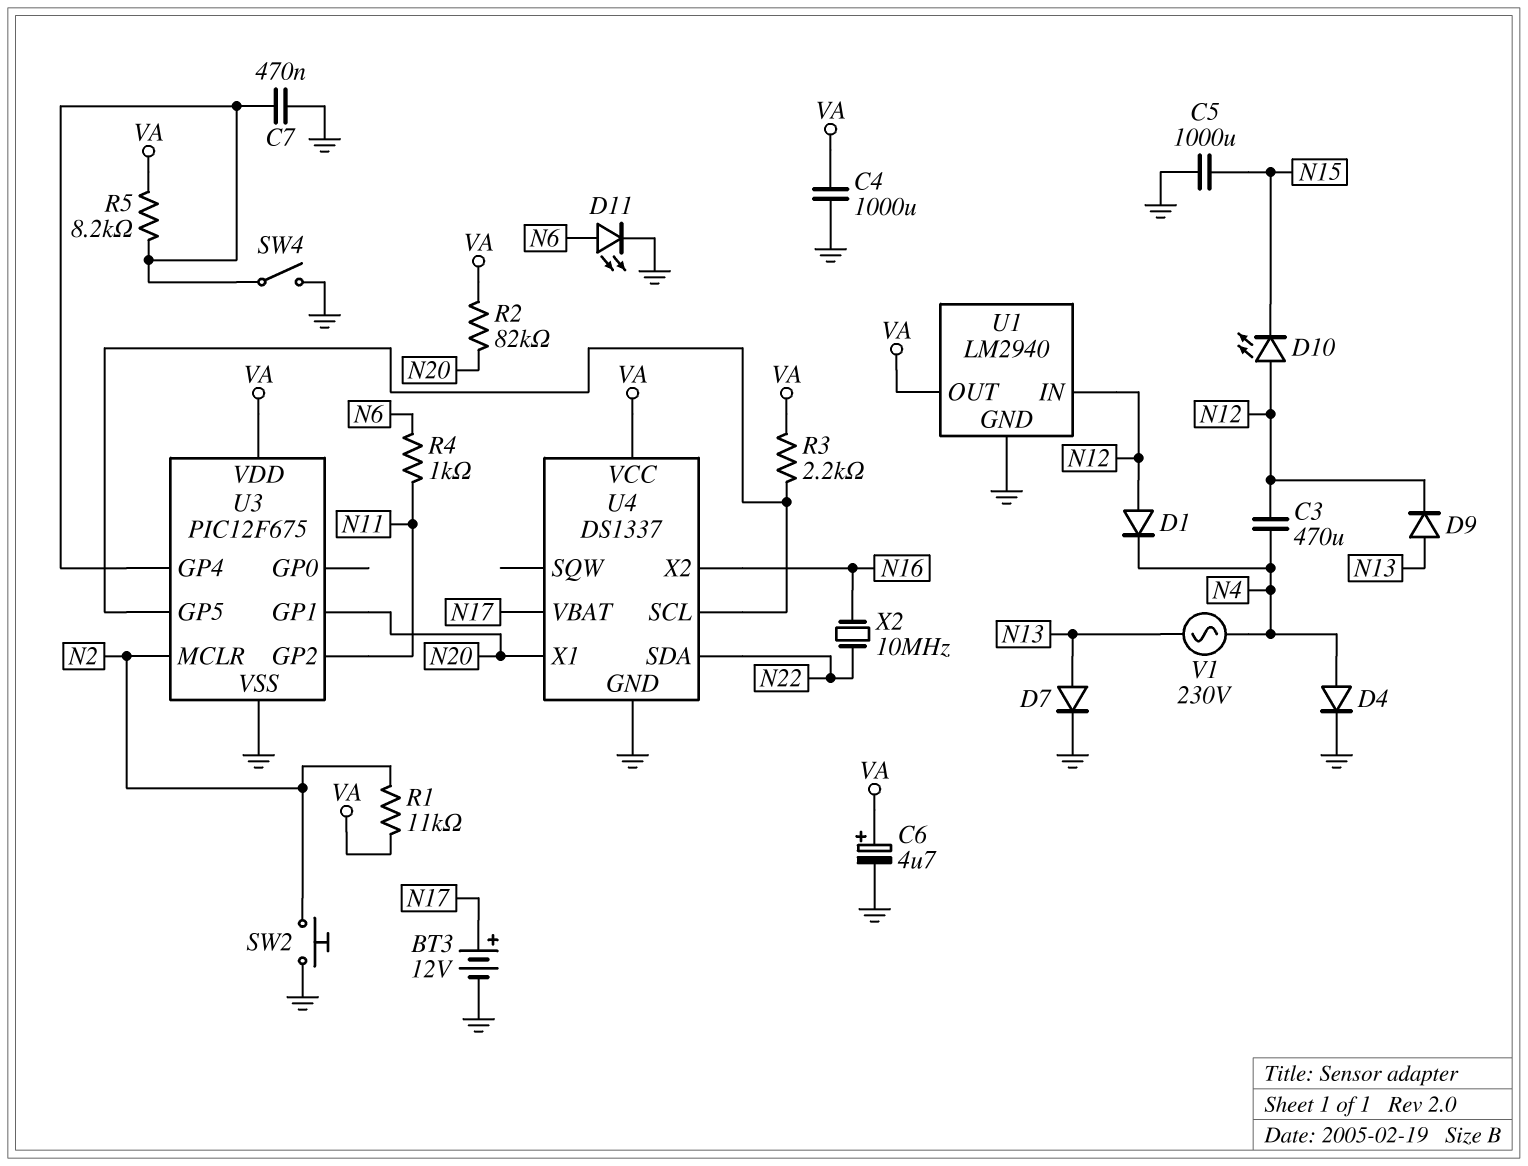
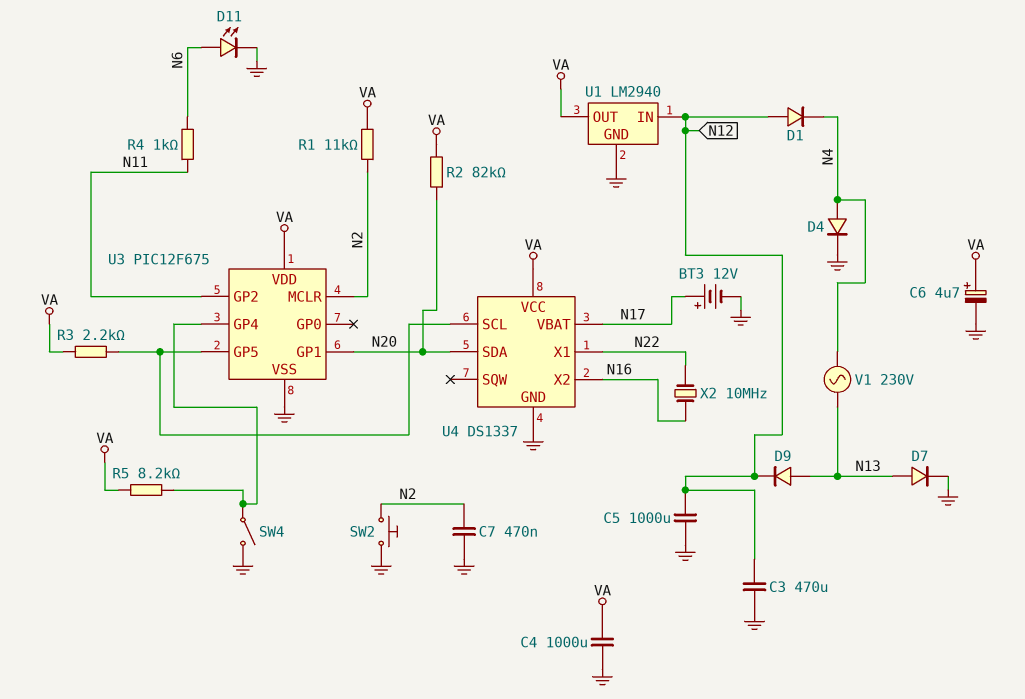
C3: 470uF (N4, N12) -> 470uF (GND, N12)
C5: 1000uF (GND, N15) -> 1000uF (GND, N12)
C7: 470nF (GND, U3/GP4) -> 470nF (GND, N2)
D10: LED (A N12, K N15) -> none
U4 pin SDA: N22 -> N20
U4 pin X1: N20 -> N22

